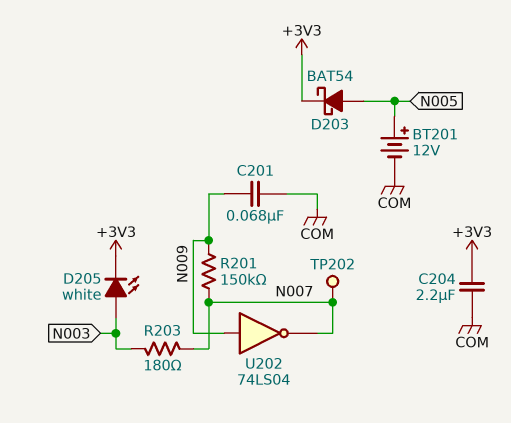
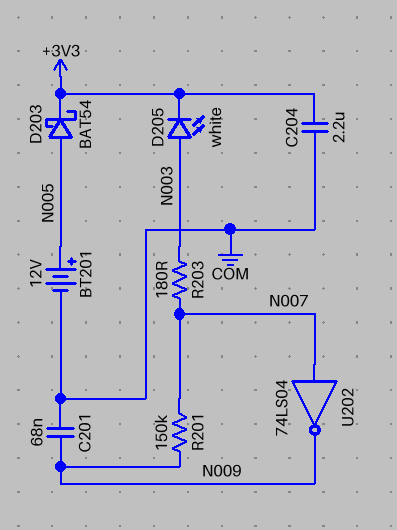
TP202: test point (N007) -> none
U202: NOT 74LS04 (in N009, out N007) -> NOT 74LS04 (in N007, out N009)

